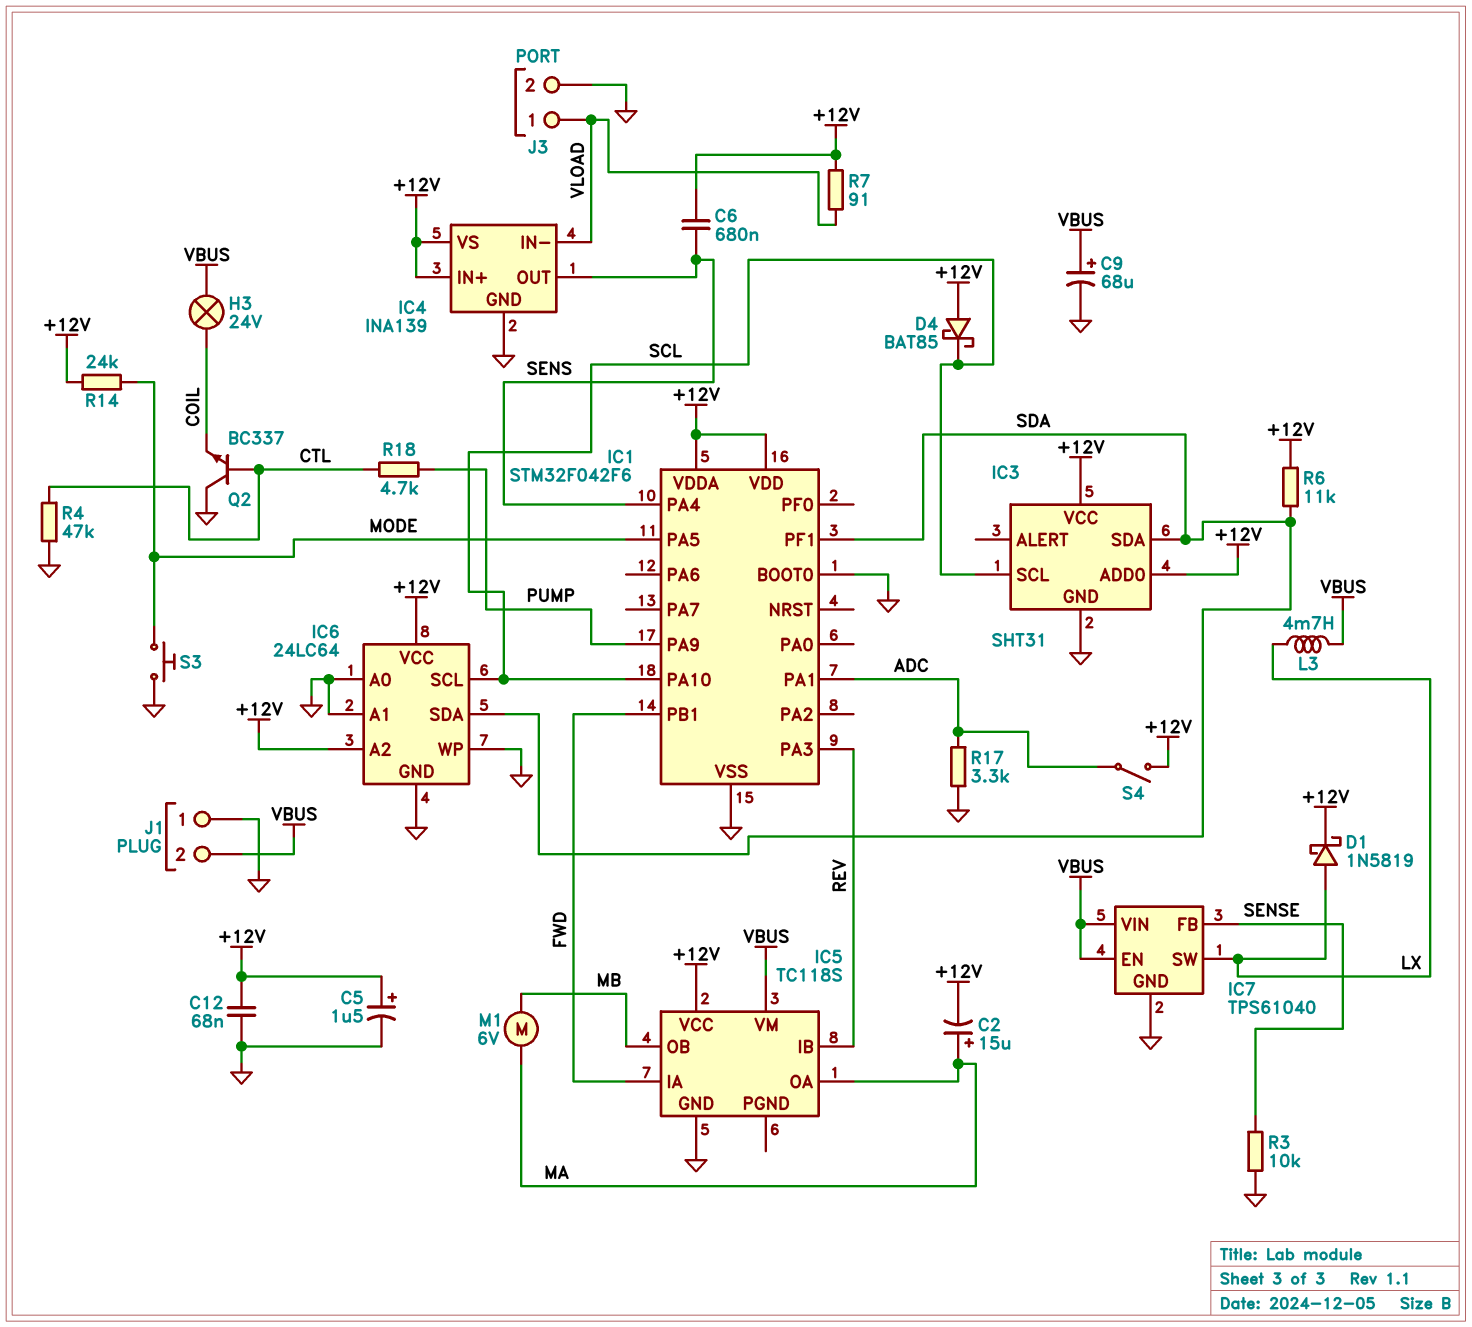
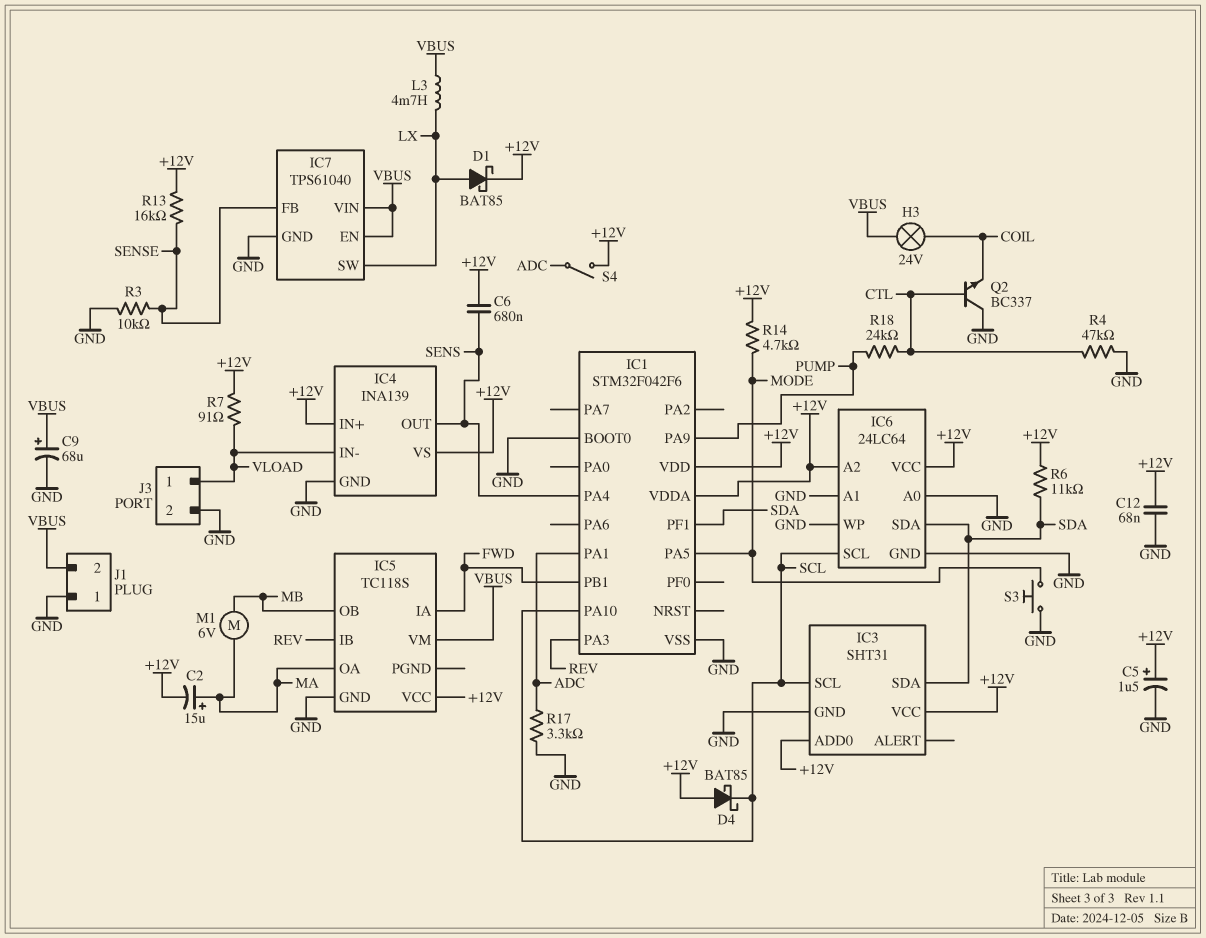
D1: schottky 1N5819 (A LX, K +12V) -> schottky BAT85 (A LX, K +12V)
R13: none -> 16k (+12V, SENSE)
R14: 24k (+12V, MODE) -> 4.7k (+12V, MODE)
R18: 4.7k (CTL, PUMP) -> 24k (CTL, PUMP)

